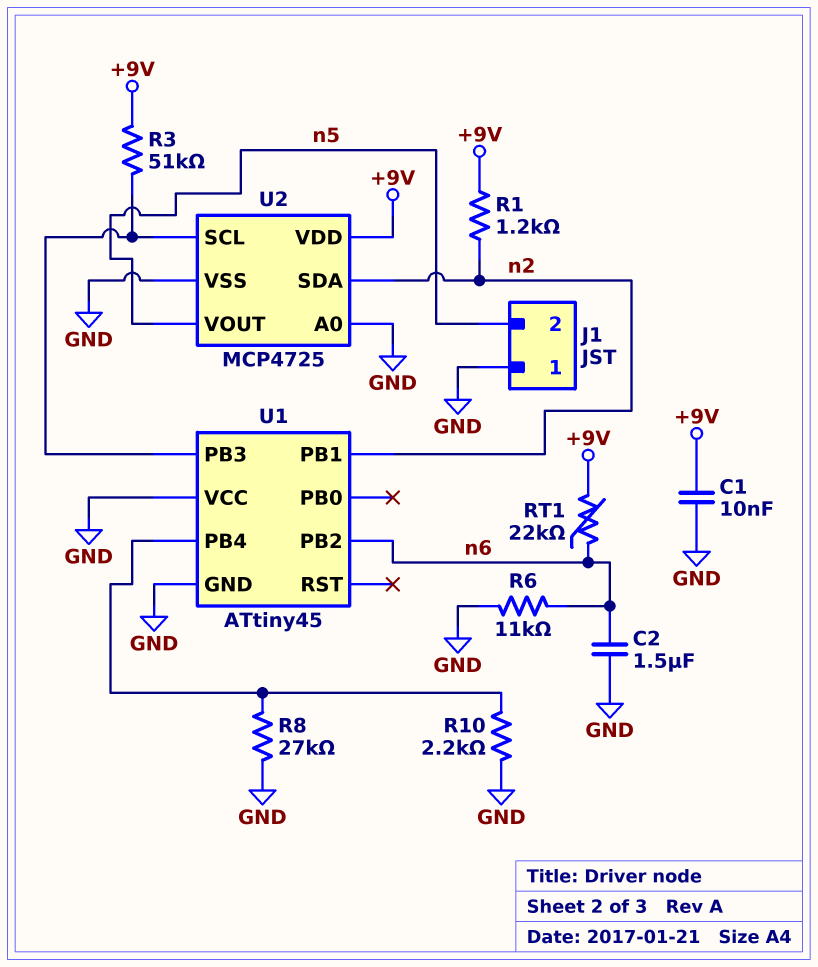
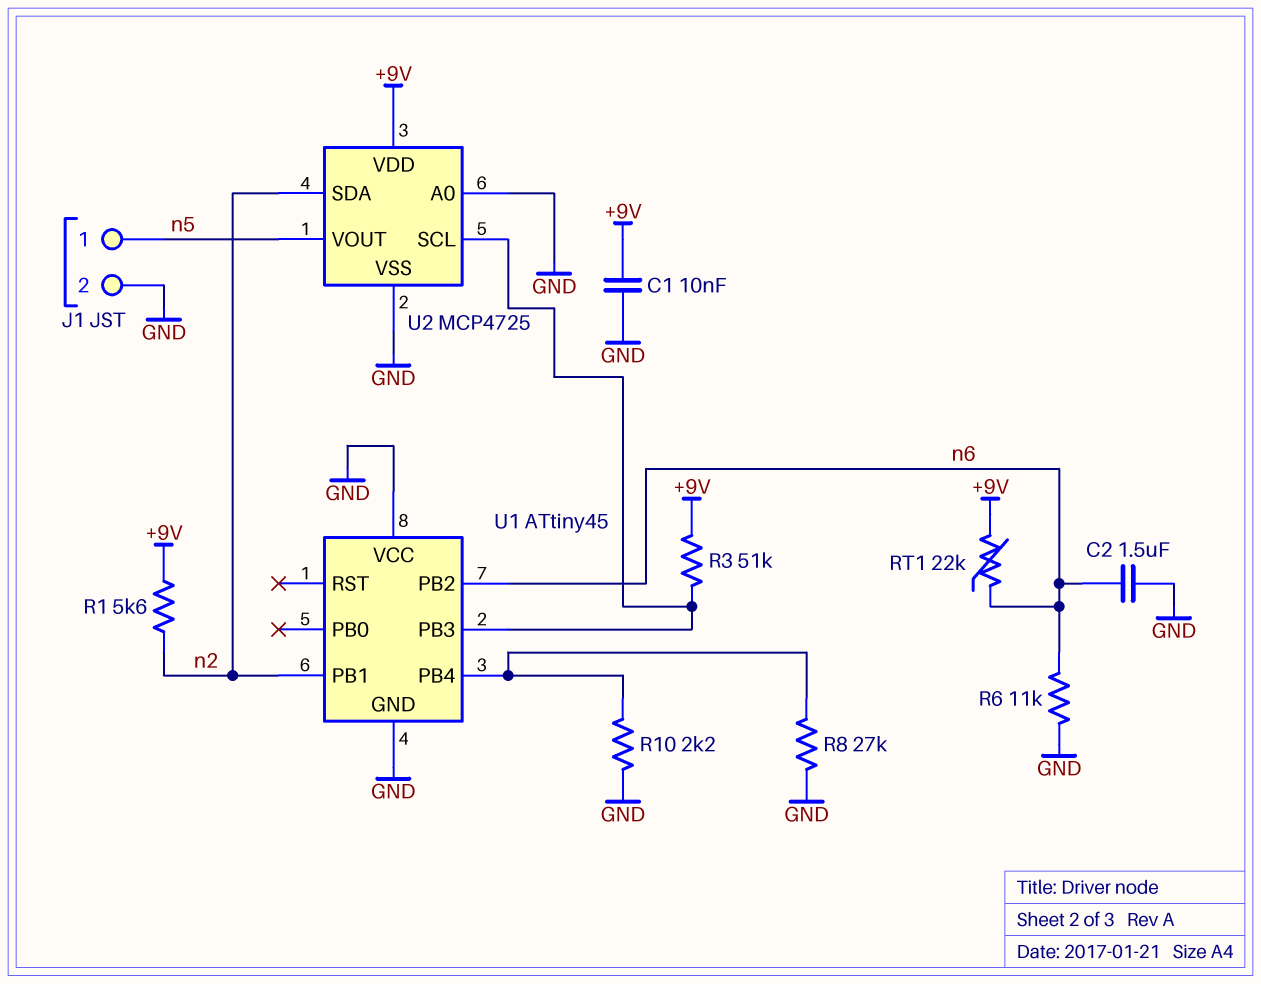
J1 pin 1: GND -> n5
J1 pin 2: n5 -> GND
R1: 1.2k (+9V, n2) -> 5.6k (+9V, n2)

